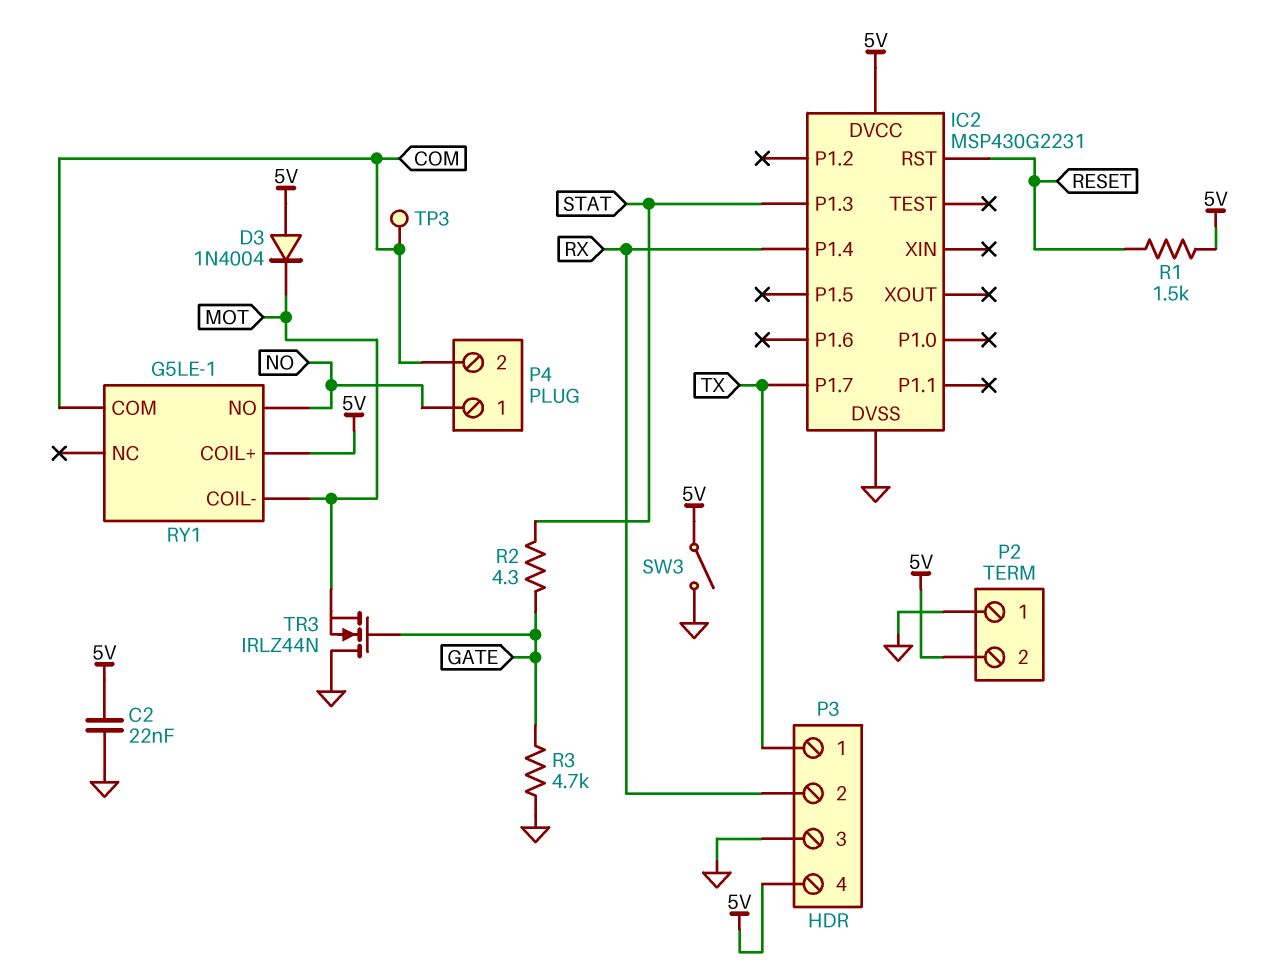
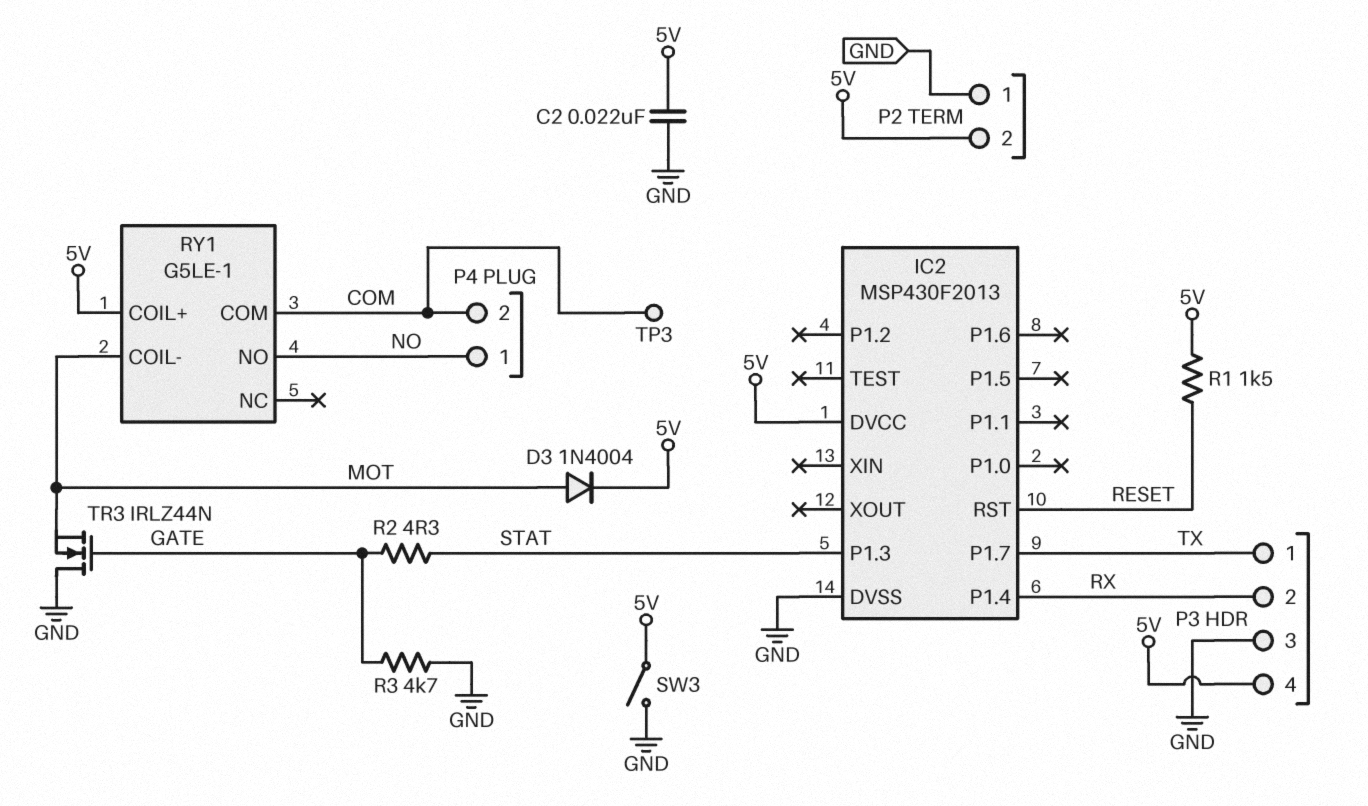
D3: diode 1N4004 (A 5V, K MOT) -> diode 1N4004 (A MOT, K 5V)
IC2: MSP430G2231 -> MSP430F2013

